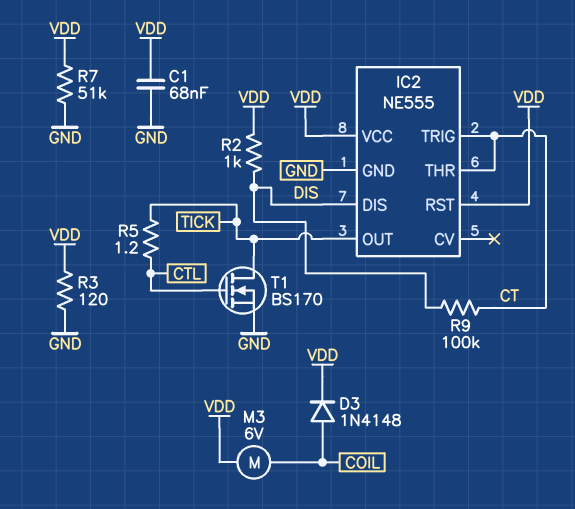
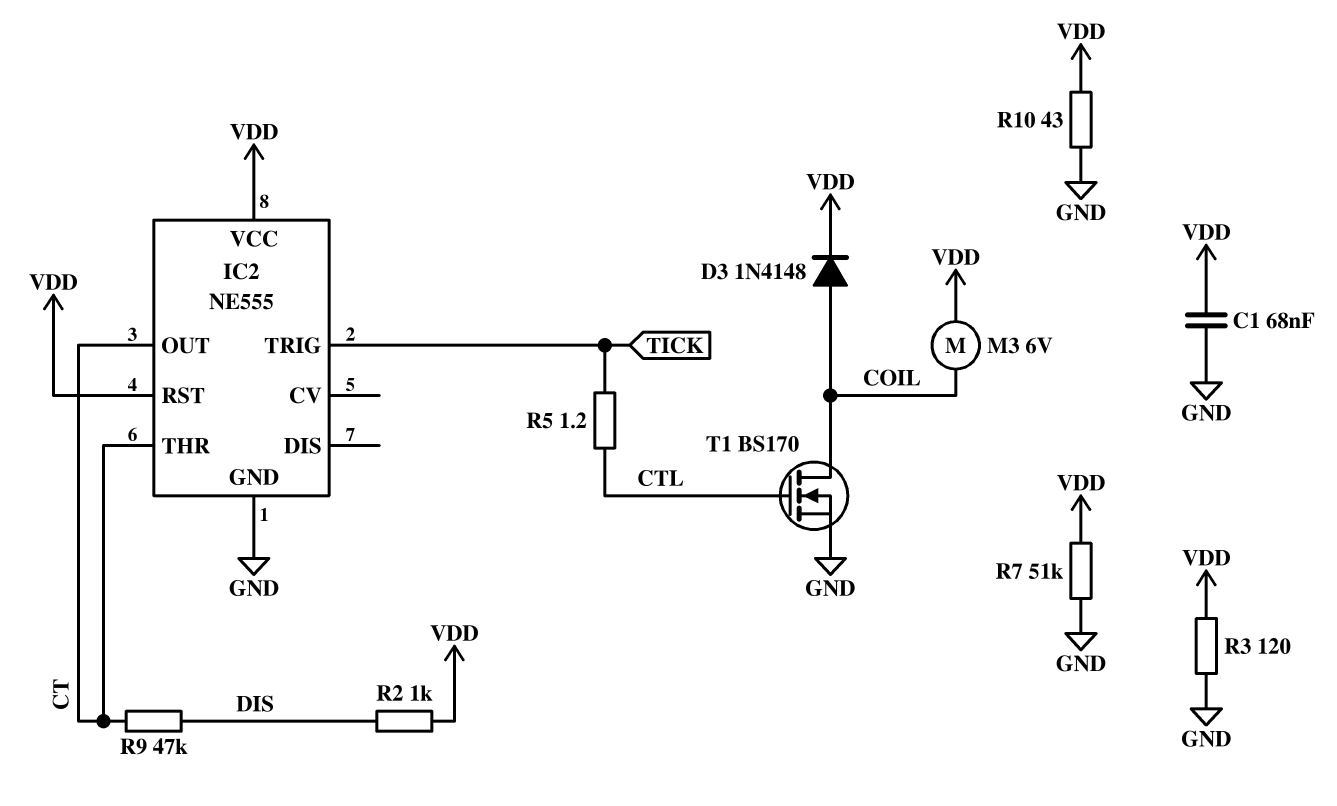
IC2 pin DIS: DIS -> none
IC2 pin OUT: TICK -> CT
IC2 pin TRIG: CT -> TICK
R9: 100k (CT, DIS) -> 47k (CT, DIS)
R10: none -> 43 (GND, VDD)
T1: NMOS BS170 (G CTL, D TICK, S GND) -> NMOS BS170 (G CTL, D COIL, S GND)

